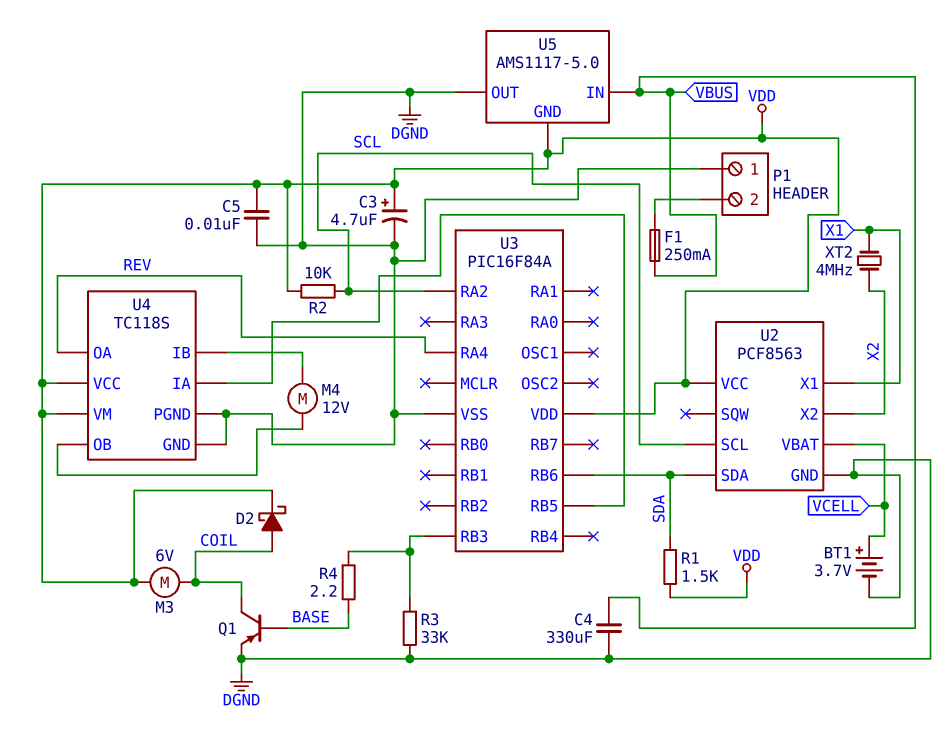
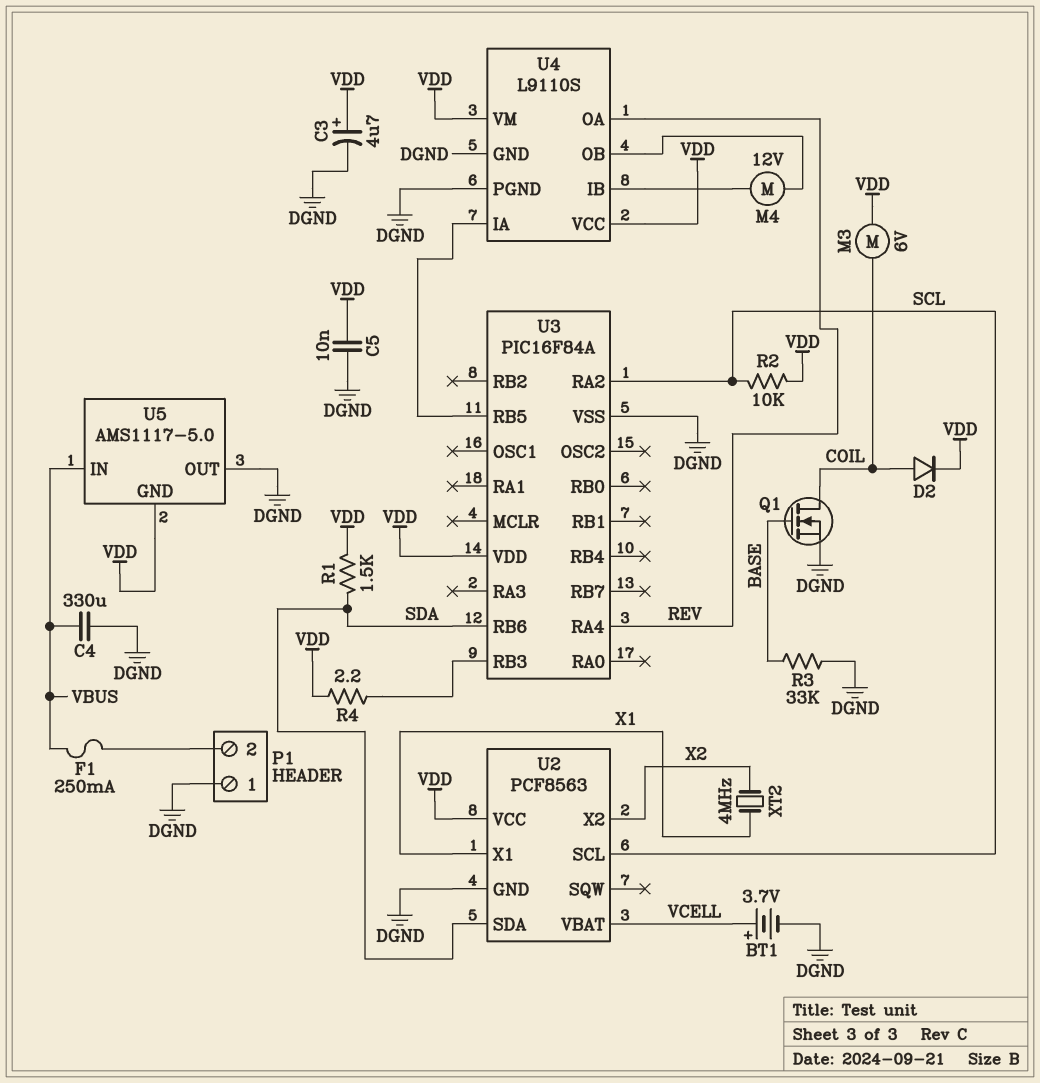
D2: schottky (A COIL, K VDD) -> diode (A COIL, K VDD)
Q1: PNP (B BASE, C COIL, E DGND) -> NMOS (G BASE, D COIL, S DGND)
R3: 33k (DGND, U3/RB3) -> 33k (BASE, DGND)
R4: 2.2 (BASE, U3/RB3) -> 2.2 (U3/RB3, VDD)
U4: TC118S -> L9110S

